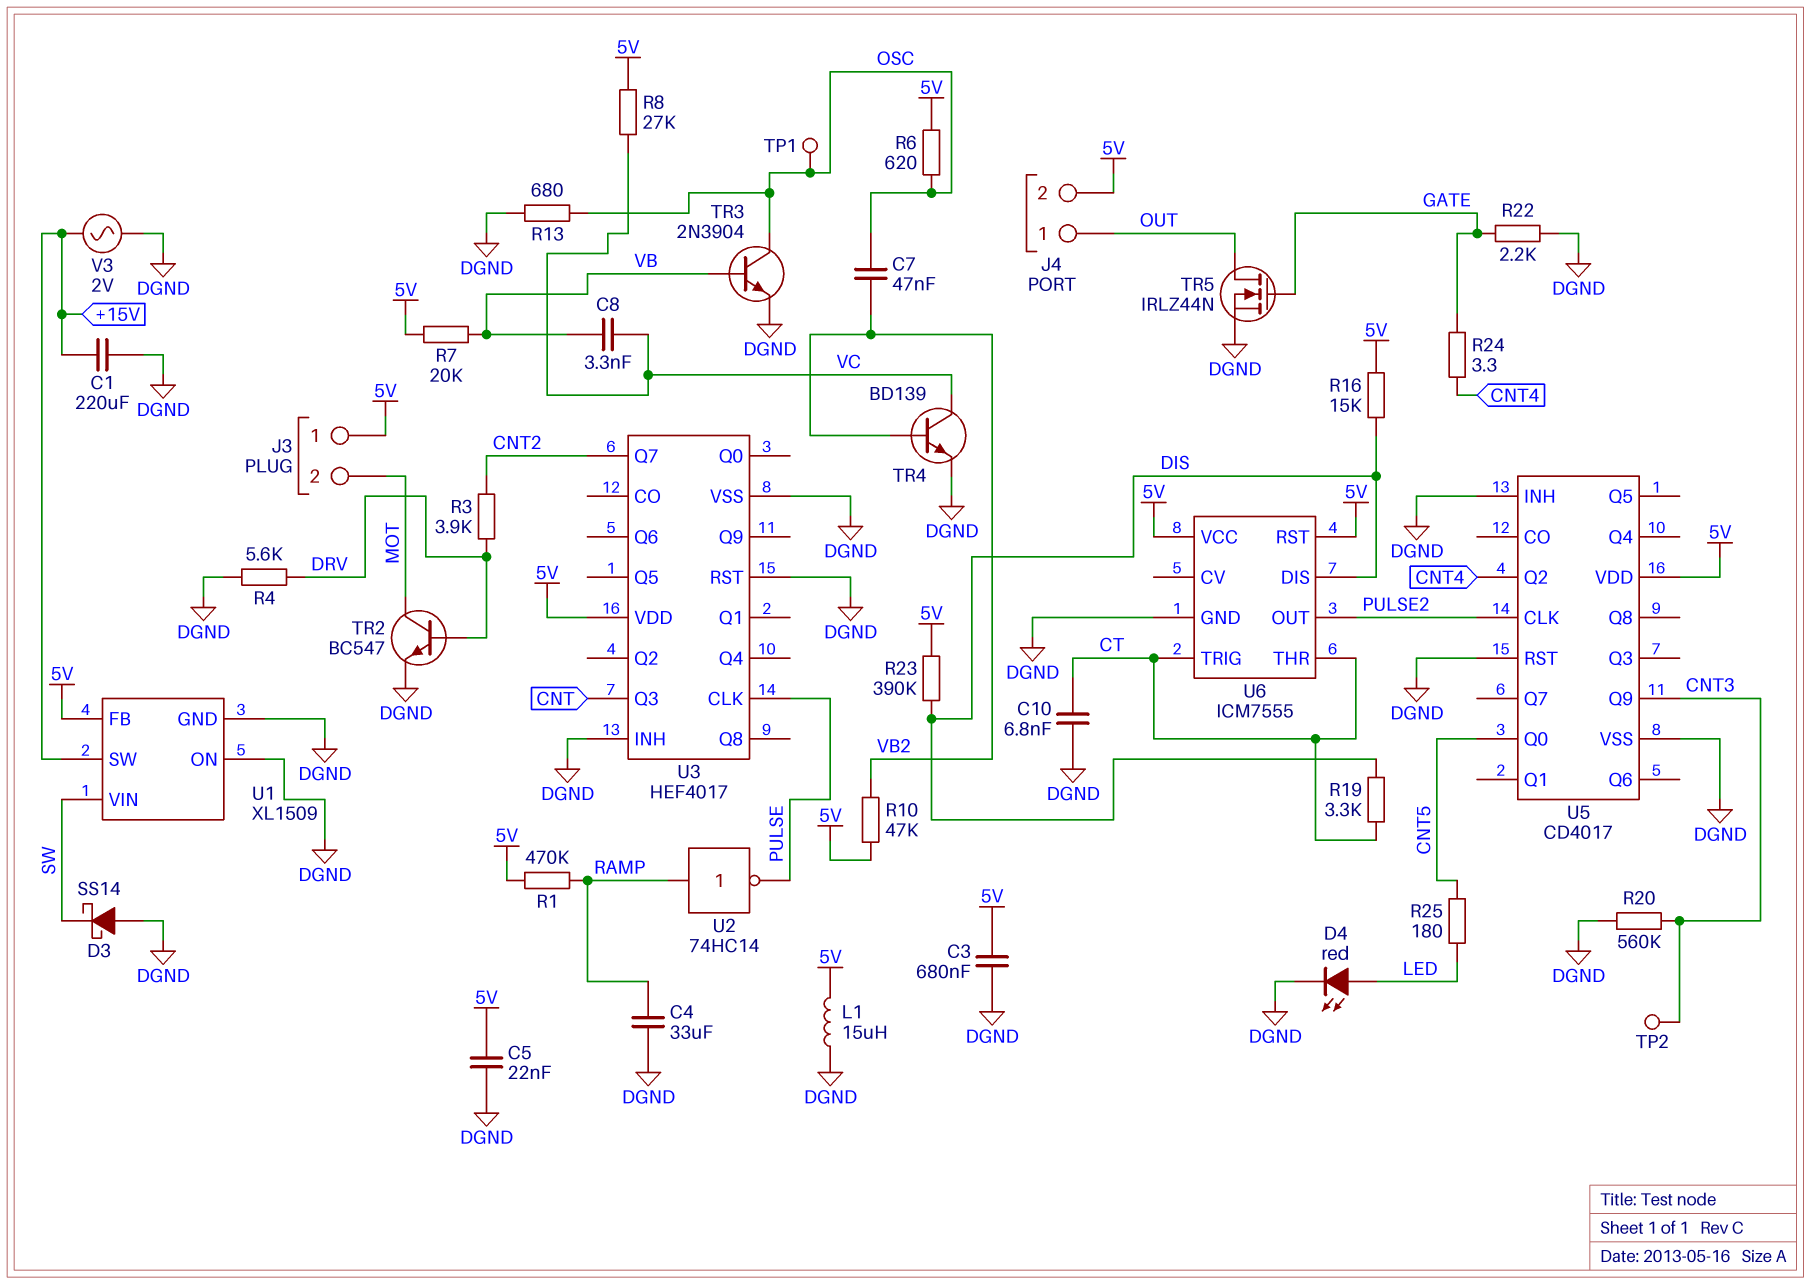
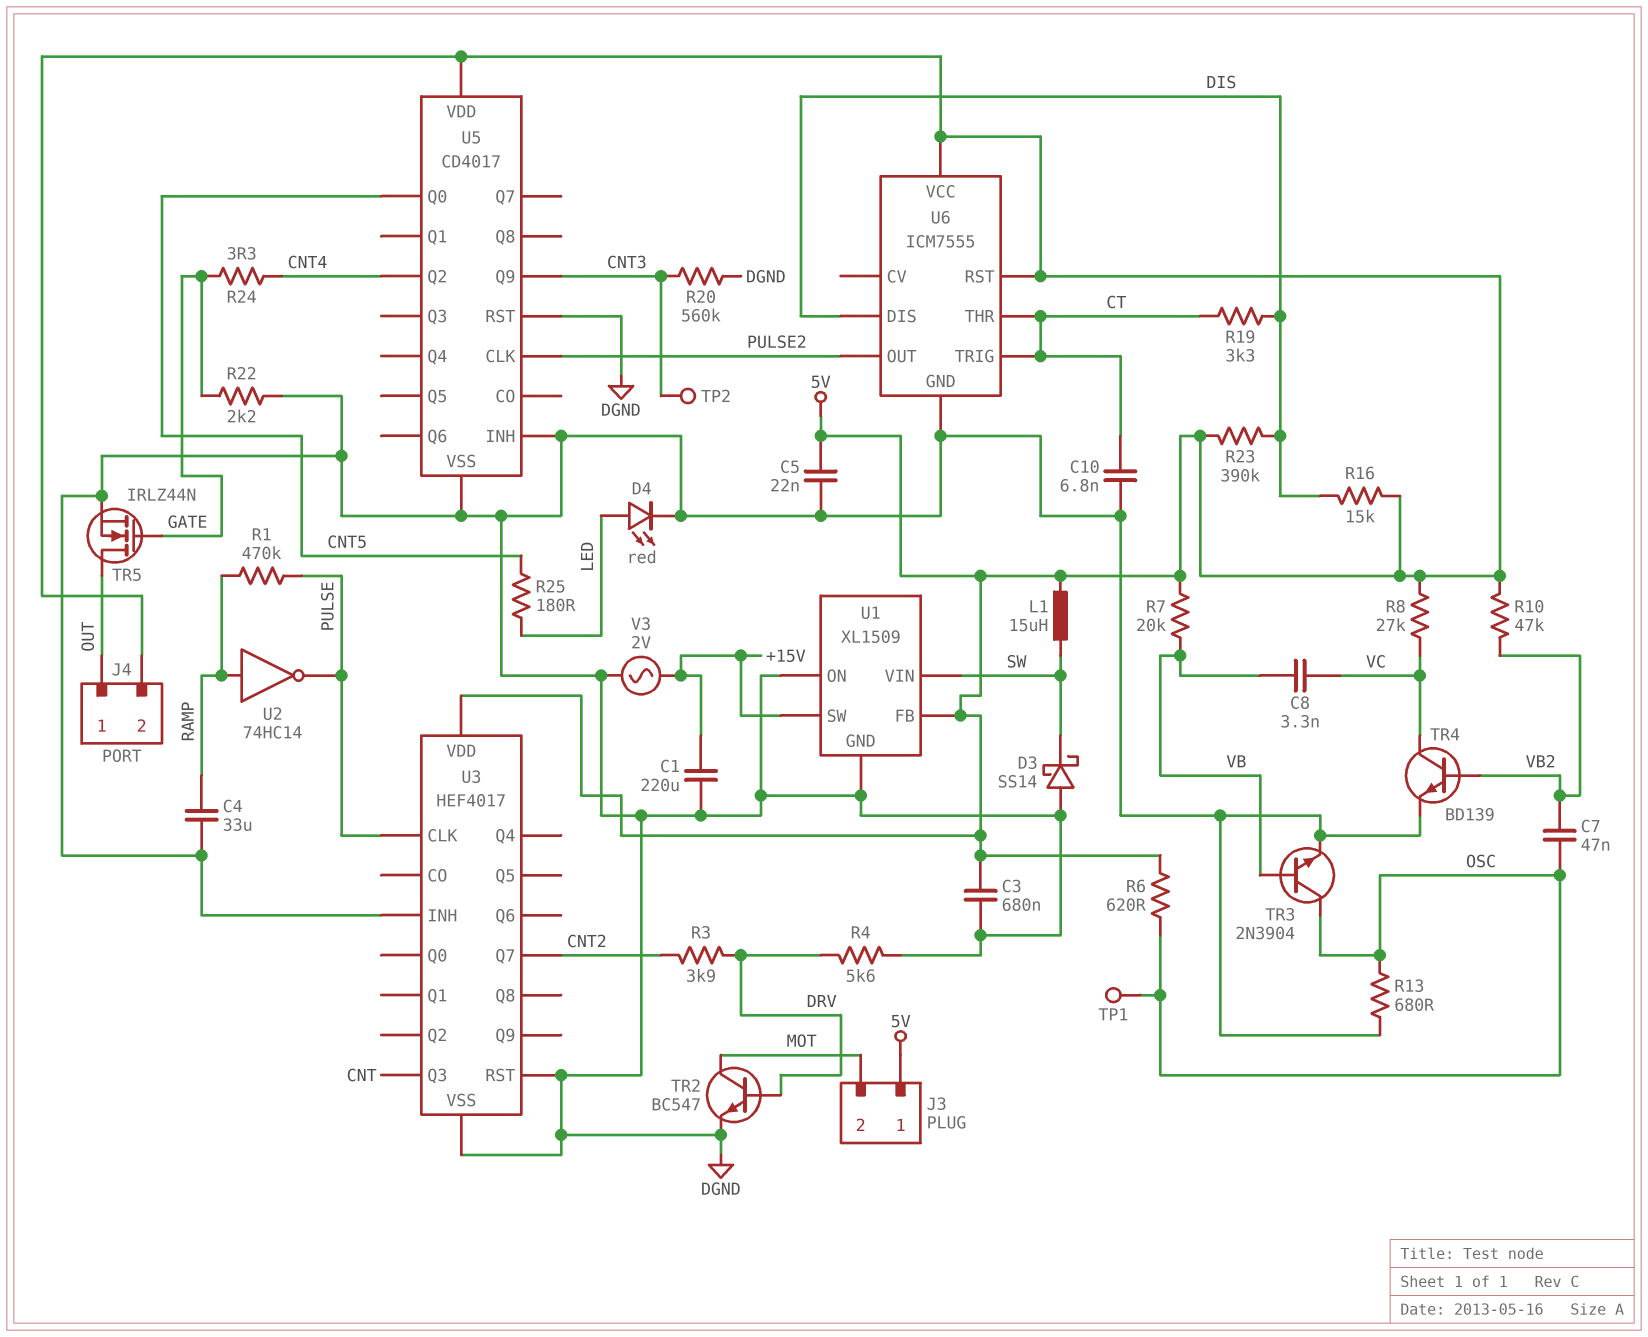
L1: 15uH (5V, DGND) -> 15uH (5V, SW)
R1: 470k (5V, RAMP) -> 470k (PULSE, RAMP)

